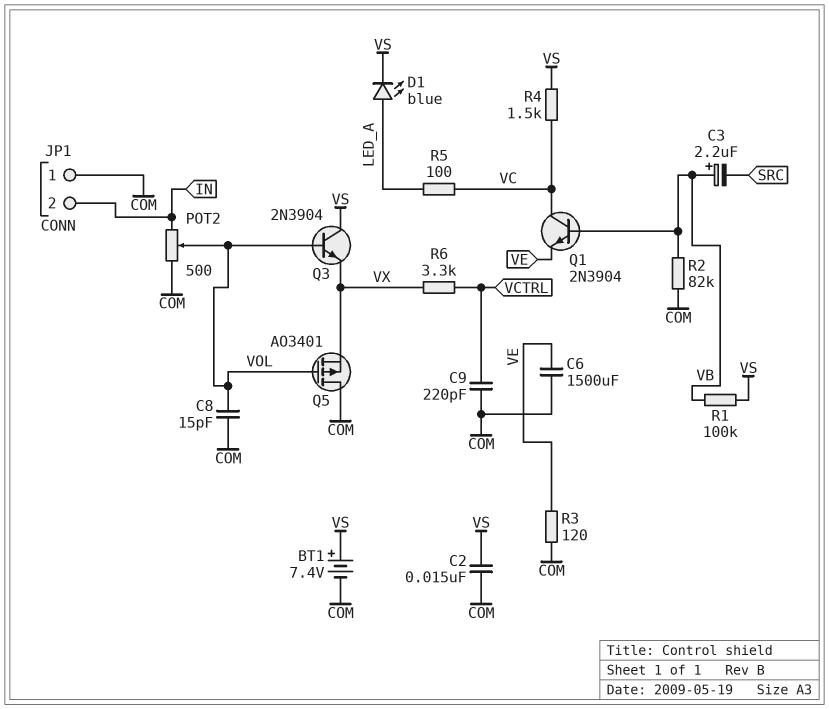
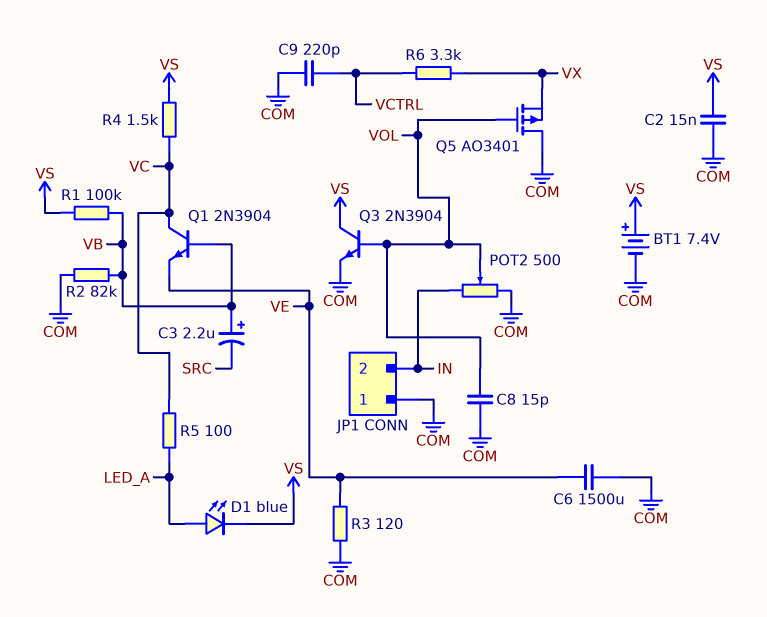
Q3: NPN 2N3904 (B VOL, C VS, E VX) -> NPN 2N3904 (B VOL, C VS, E COM)

